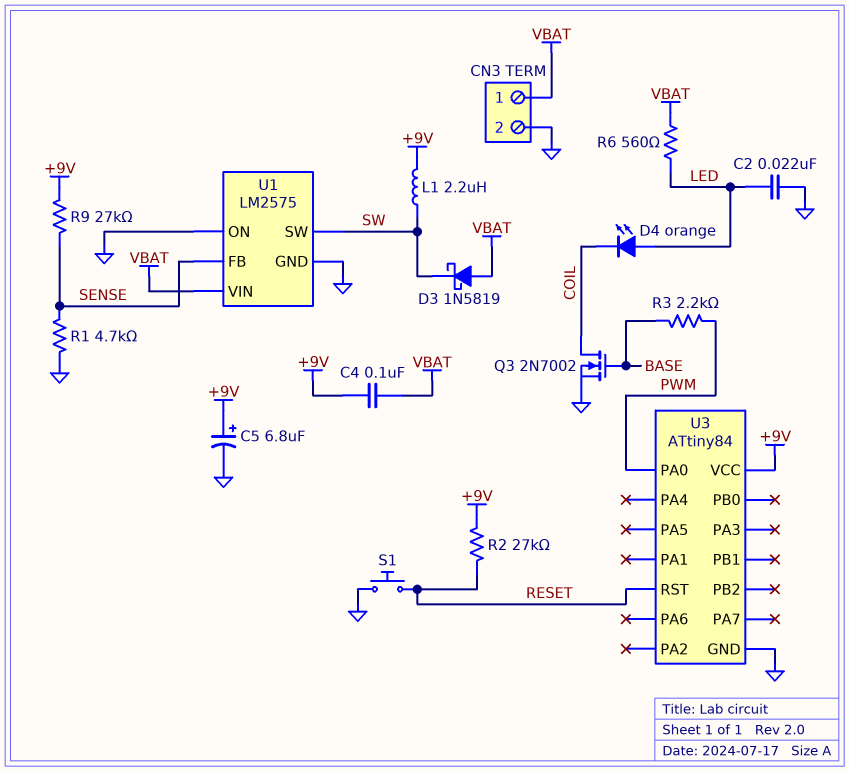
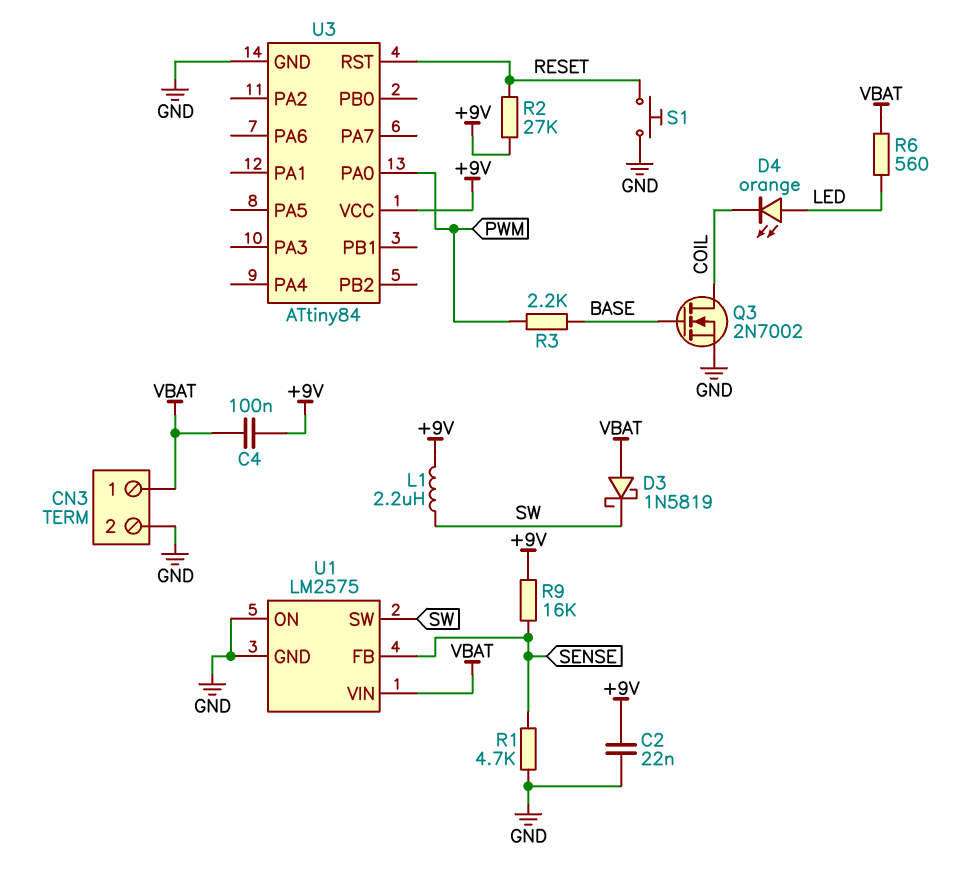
C2: 22nF (GND, LED) -> 22nF (+9V, GND)
C5: 6.8uF (plus +9V, minus GND) -> none
R9: 27k (+9V, SENSE) -> 16k (+9V, SENSE)

